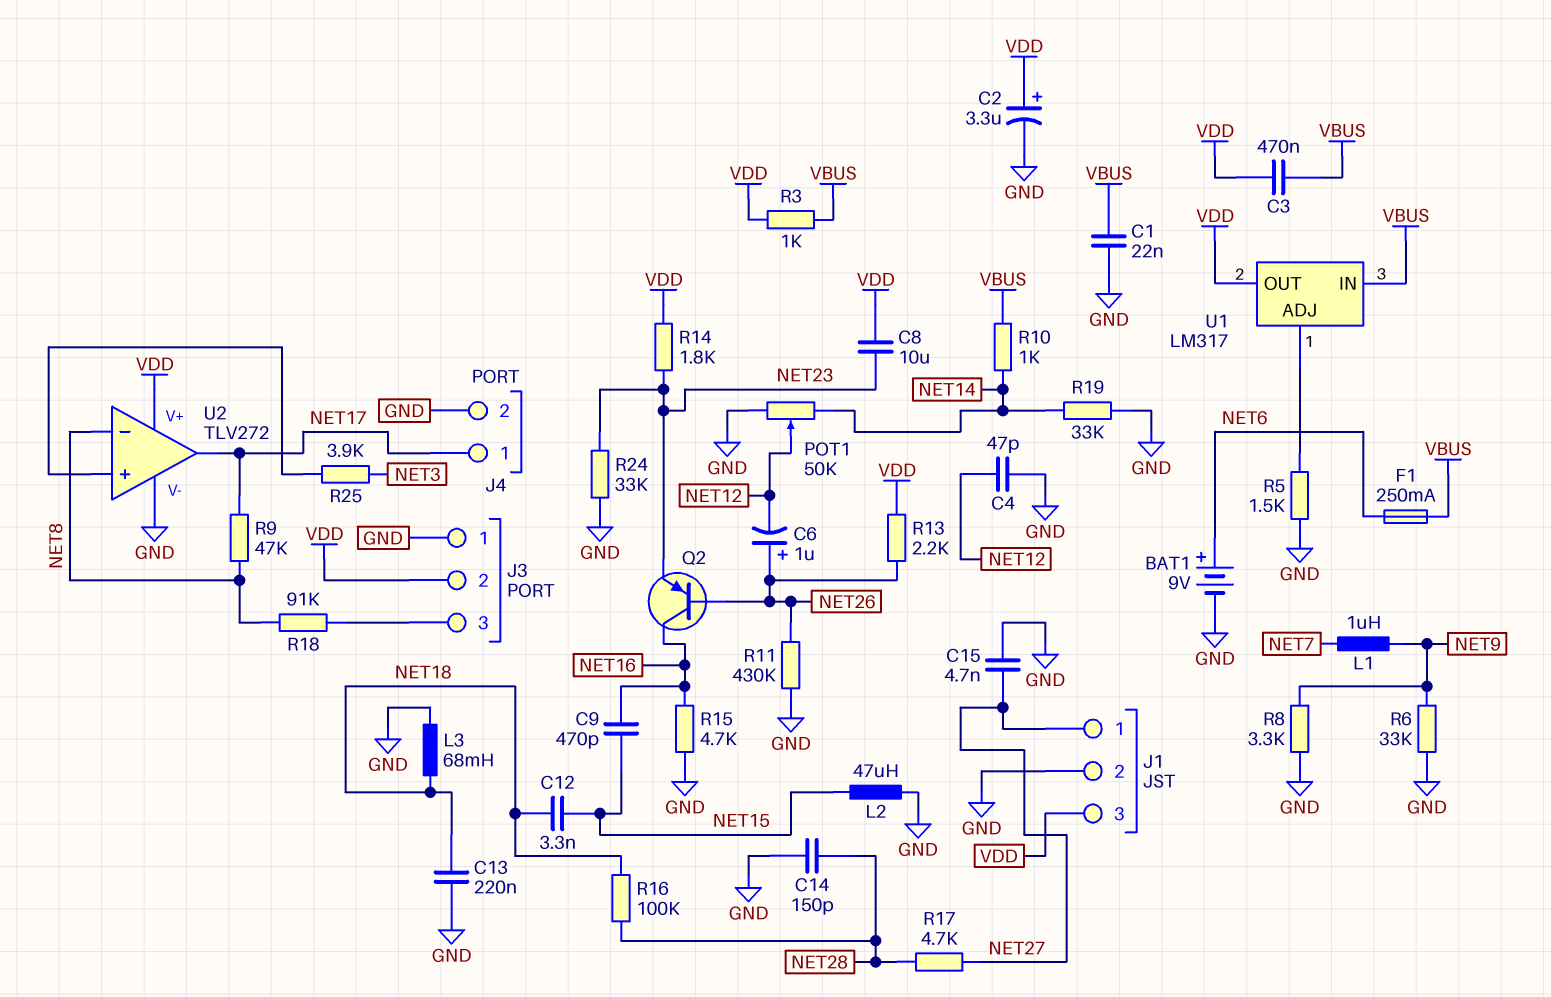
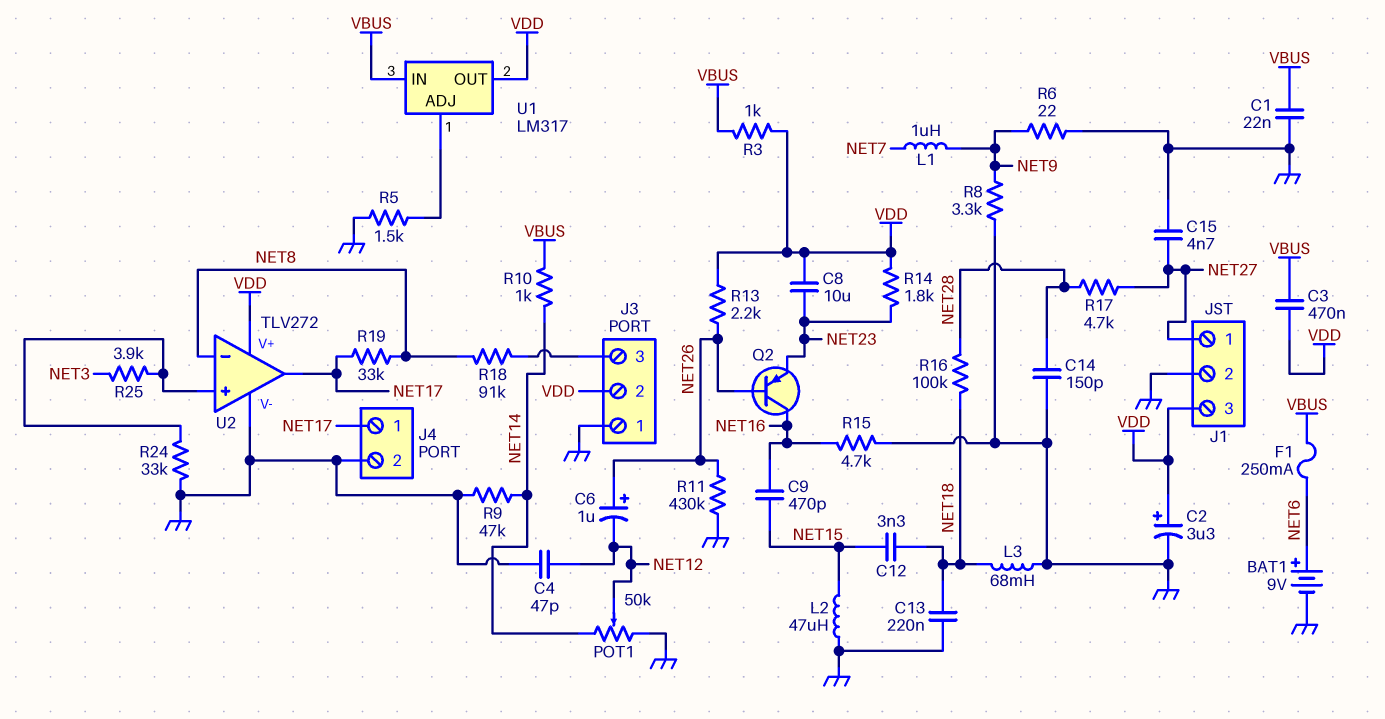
R6: 33k (GND, NET9) -> 22 (GND, NET9)
R9: 47k (NET8, NET17) -> 47k (GND, NET14)
R19: 33k (GND, NET14) -> 33k (NET8, NET17)
R24: 33k (GND, NET23) -> 33k (GND, U2/in+)

